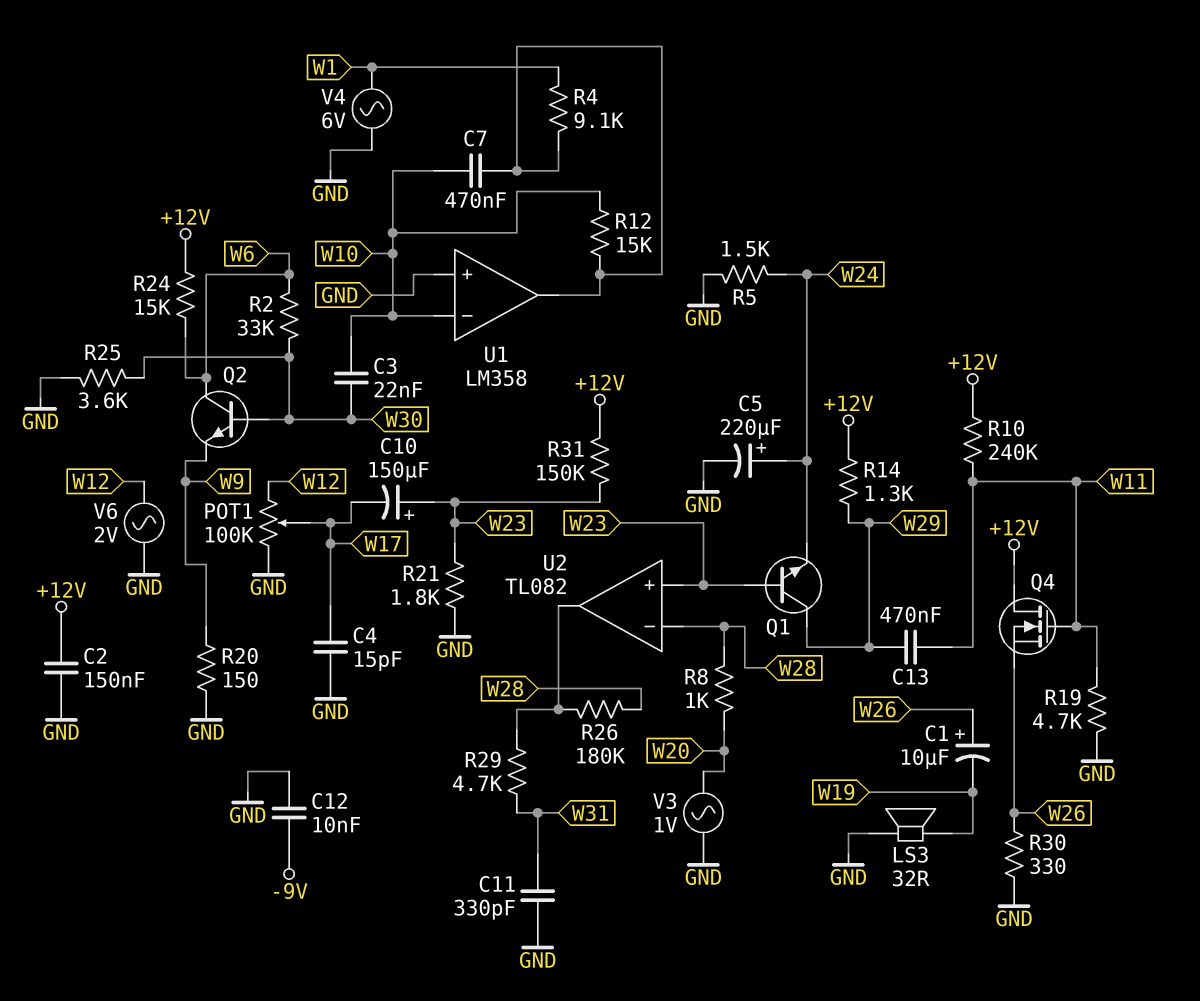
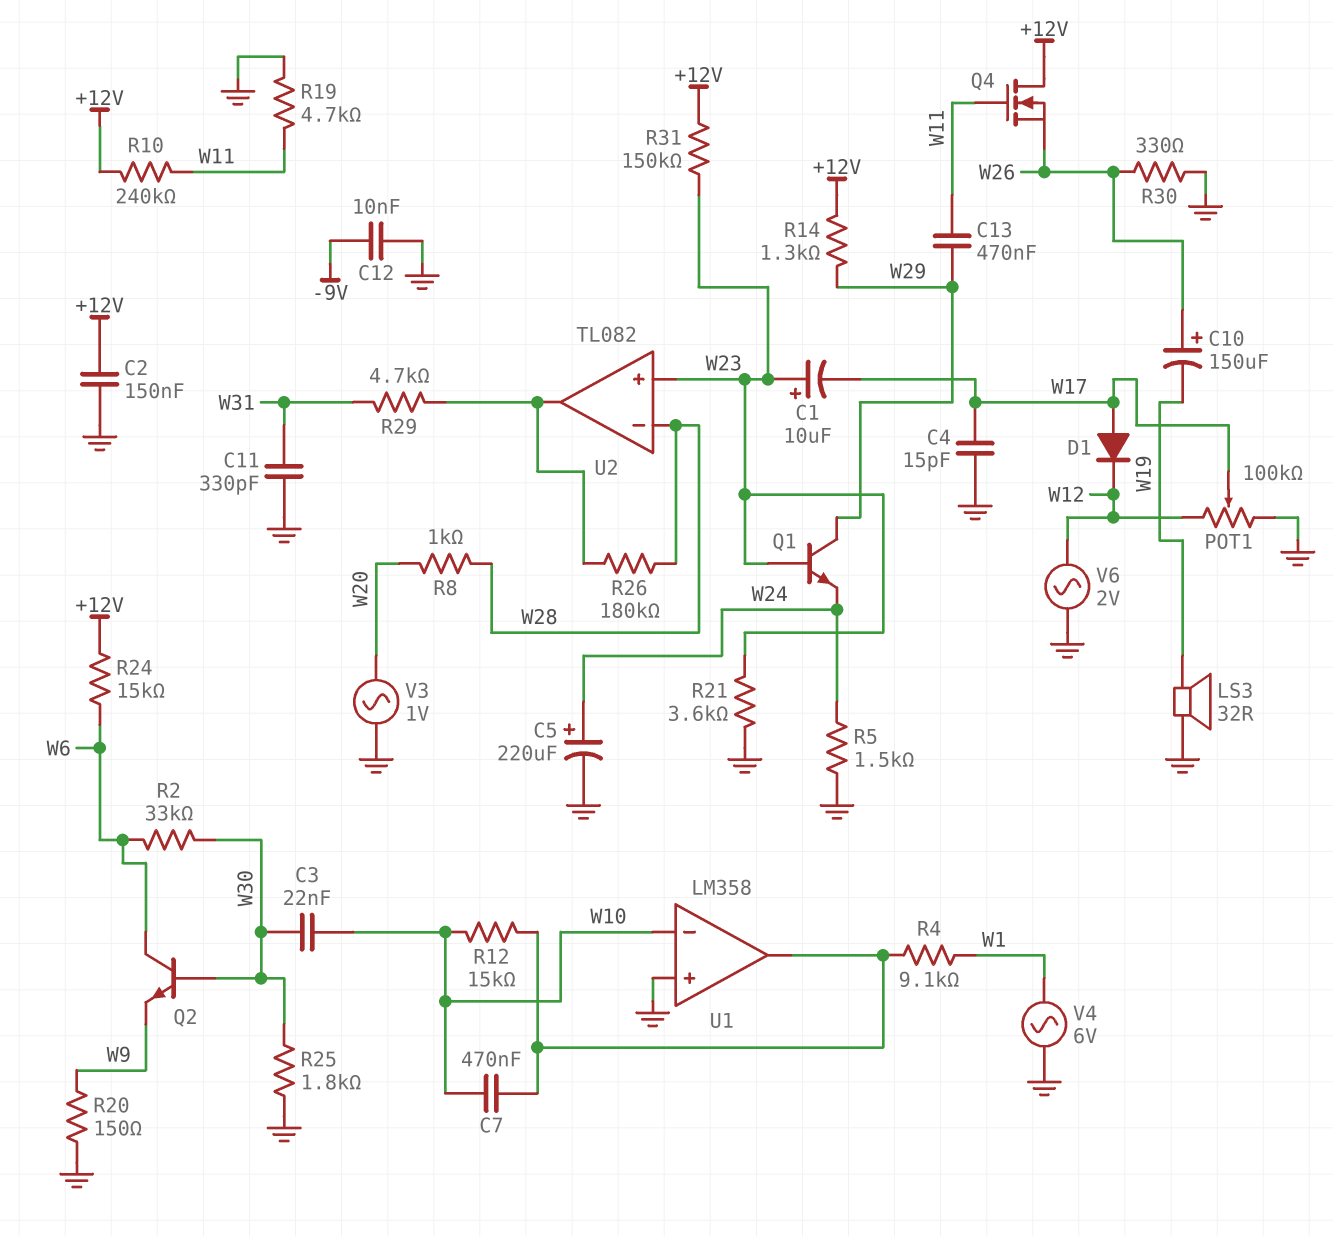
C1: 10uF (plus W26, minus W19) -> 10uF (plus W23, minus W17)
C10: 150uF (plus W23, minus W17) -> 150uF (plus W26, minus W19)
D1: none -> diode (A W17, K W12)
R21: 1.8k (GND, W23) -> 3.6k (GND, W23)
R25: 3.6k (GND, W30) -> 1.8k (GND, W30)

